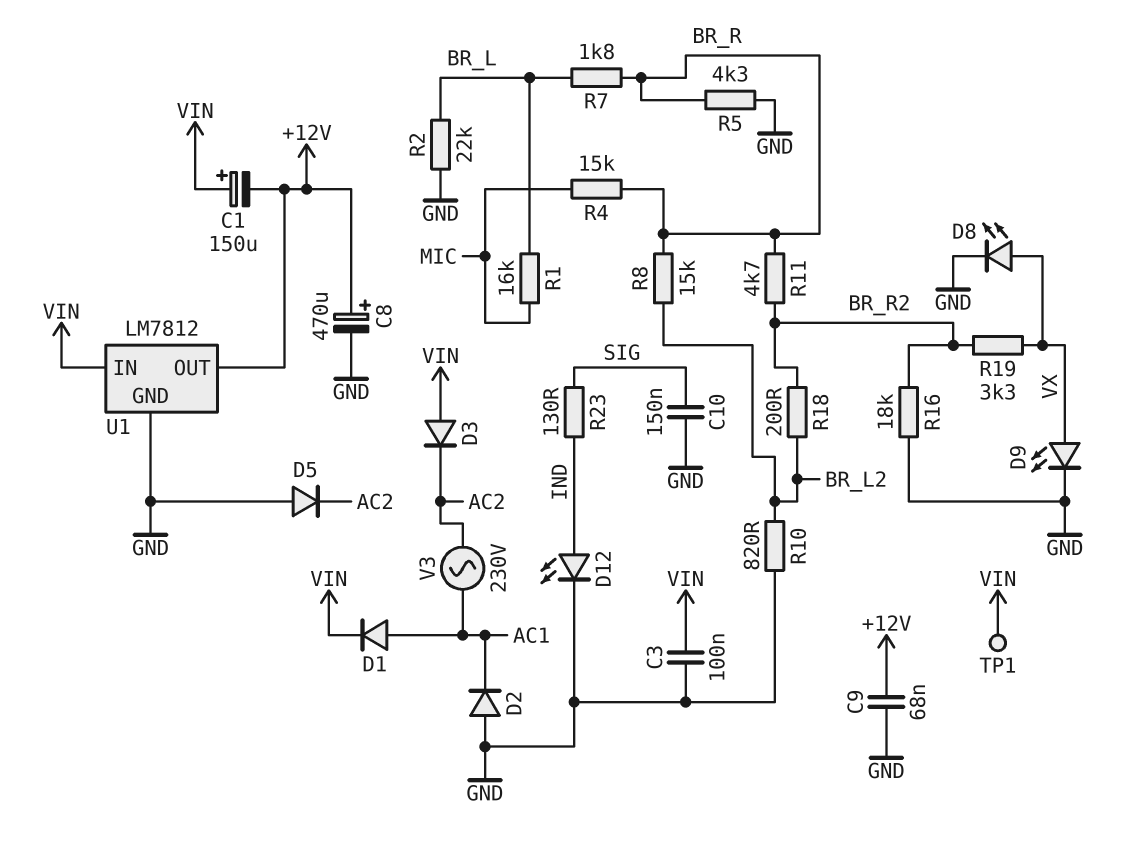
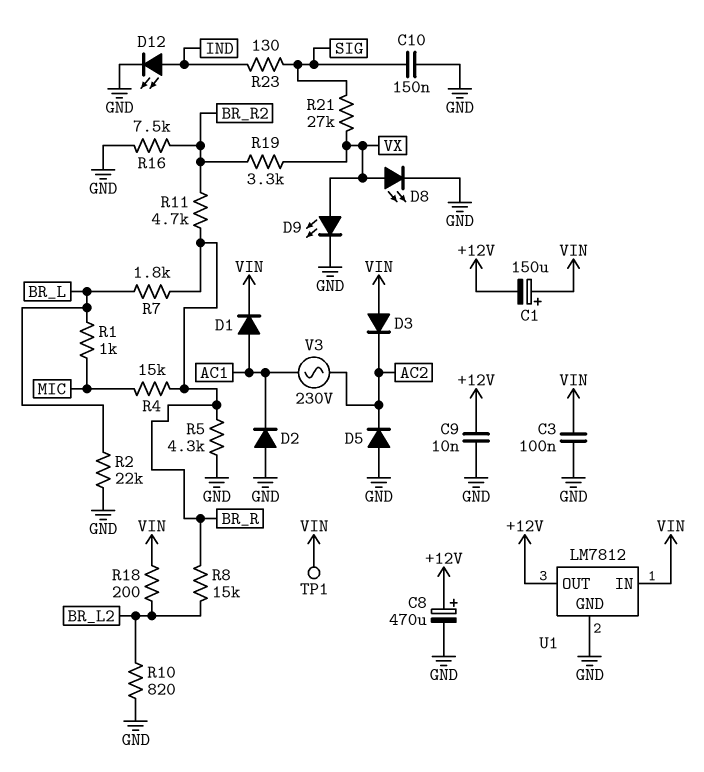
C9: 68nF (+12V, GND) -> 10nF (+12V, GND)
R1: 16k (BR_L, MIC) -> 1k (BR_L, MIC)
R16: 18k (BR_R2, GND) -> 7.5k (BR_R2, GND)
R18: 200 (BR_L2, BR_R2) -> 200 (BR_L2, VIN)
R21: none -> 27k (SIG, VX)

